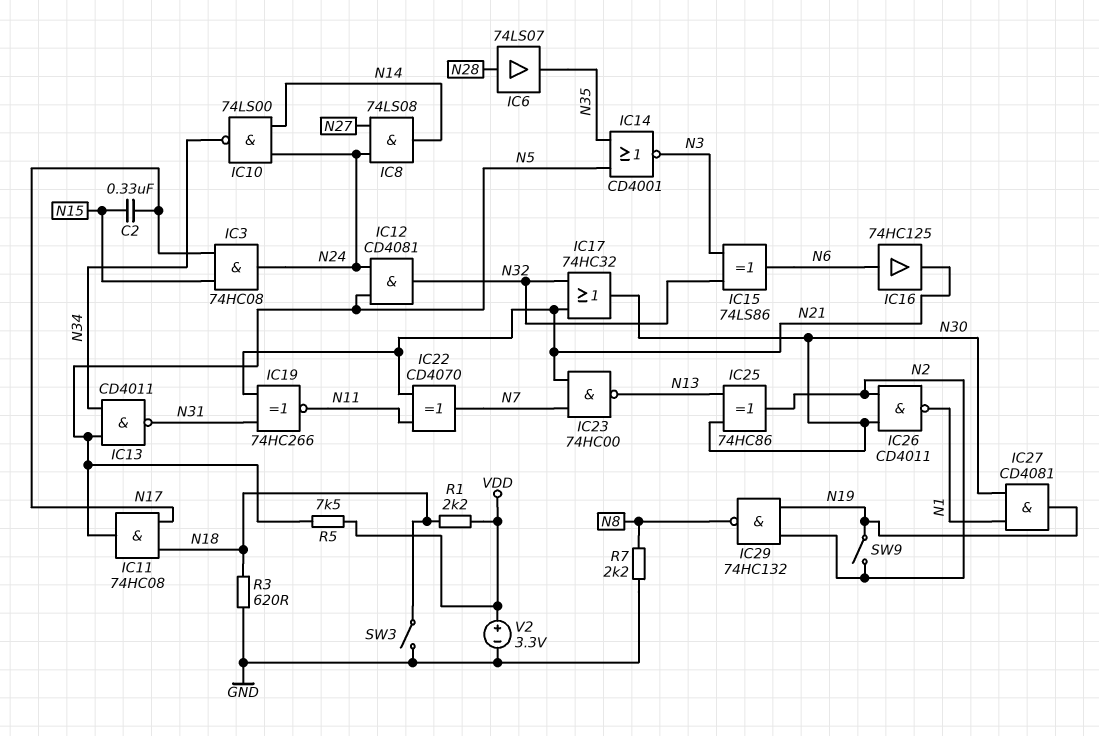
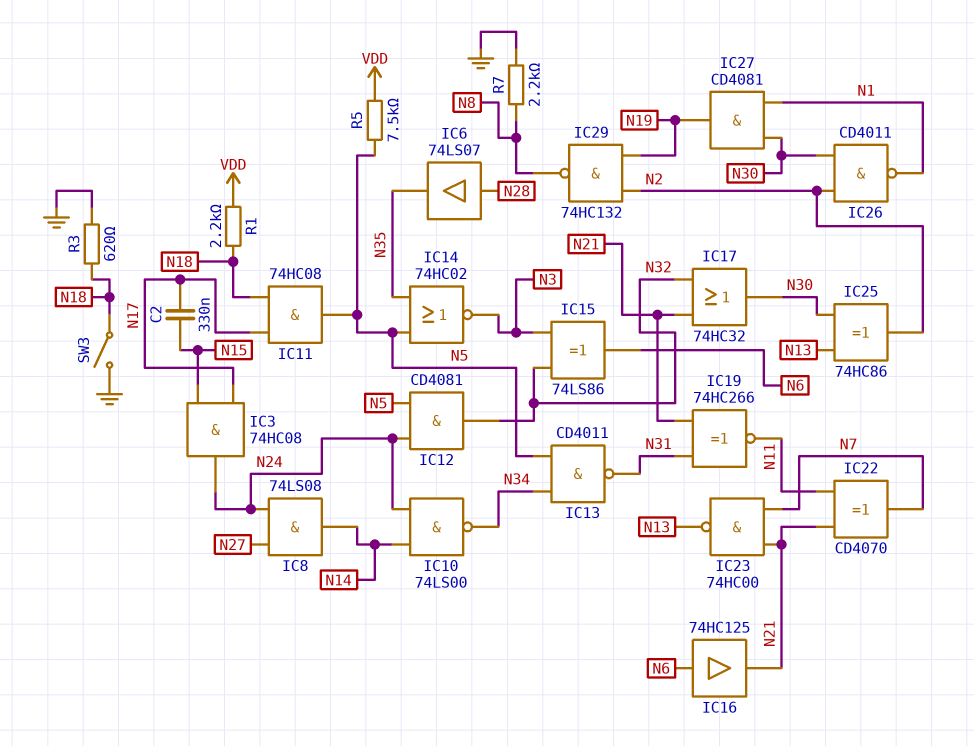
IC14: NOR CD4001 (in N5, in N35, out N3) -> NOR 74HC02 (in N5, in N35, out N3)
SW9: switch (N2, N19) -> none
V2: 3.3V (plus VDD, minus GND) -> none

